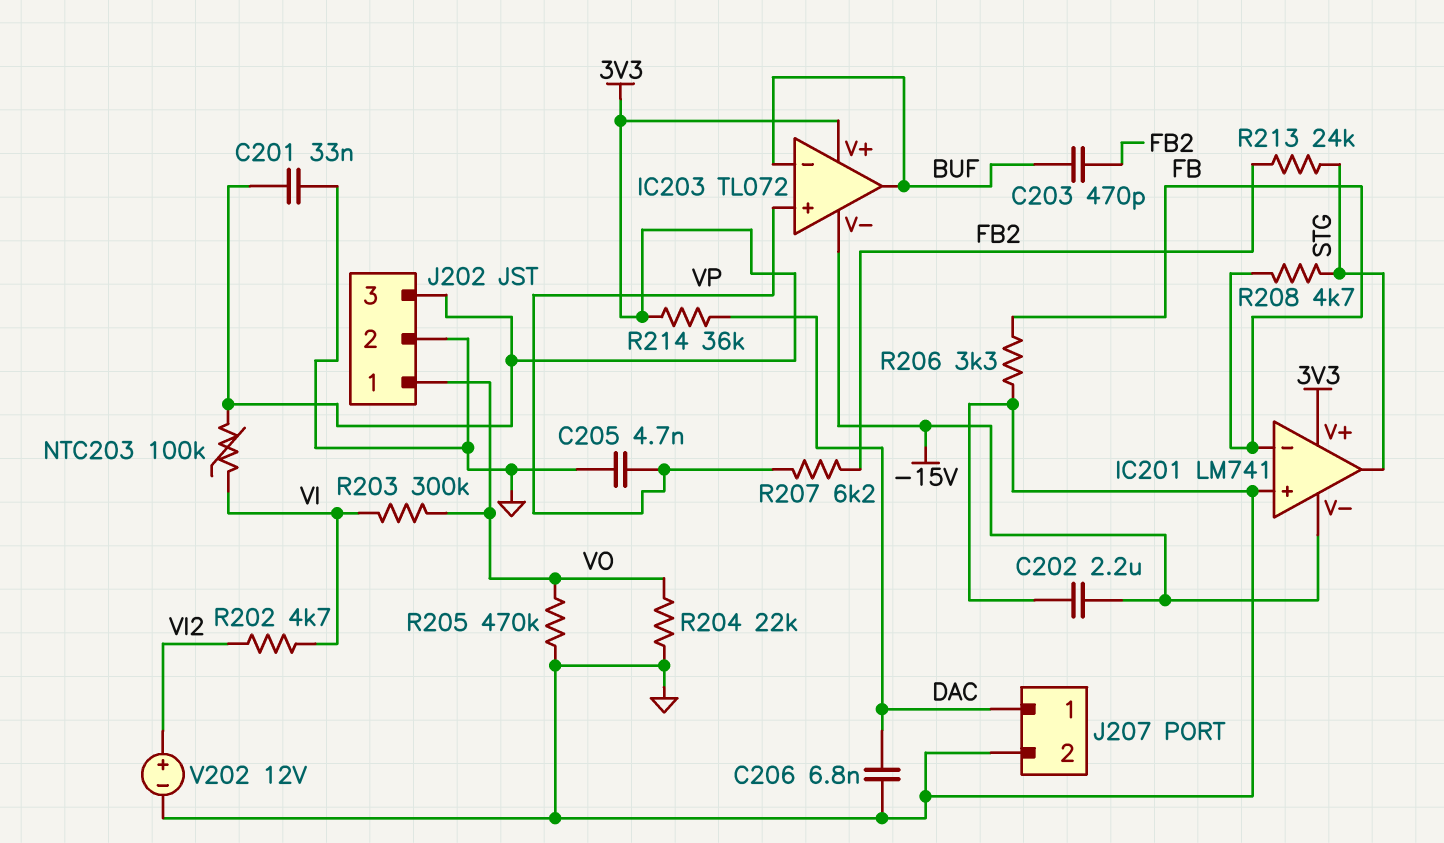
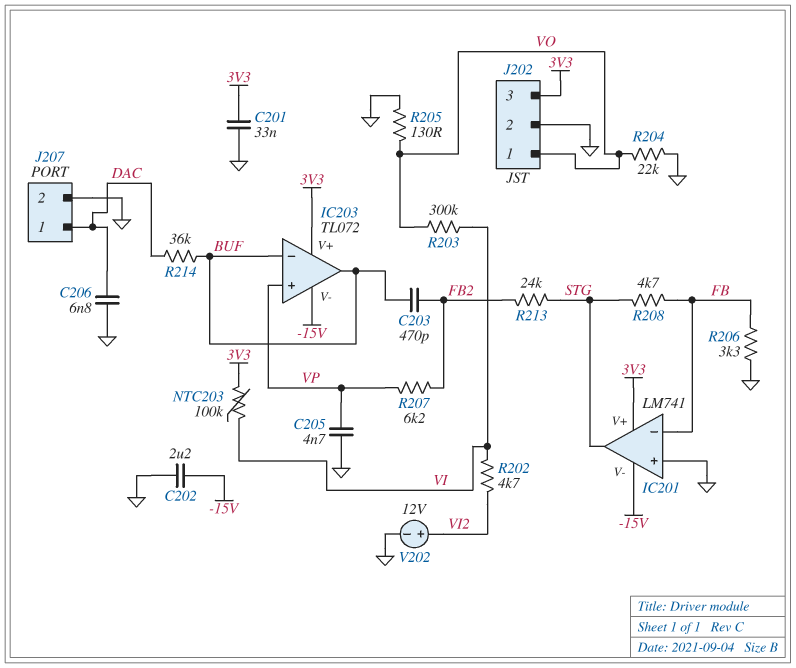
R205: 470k (GND, VO) -> 130 (GND, VO)
R214: 36k (3V3, DAC) -> 36k (BUF, DAC)

